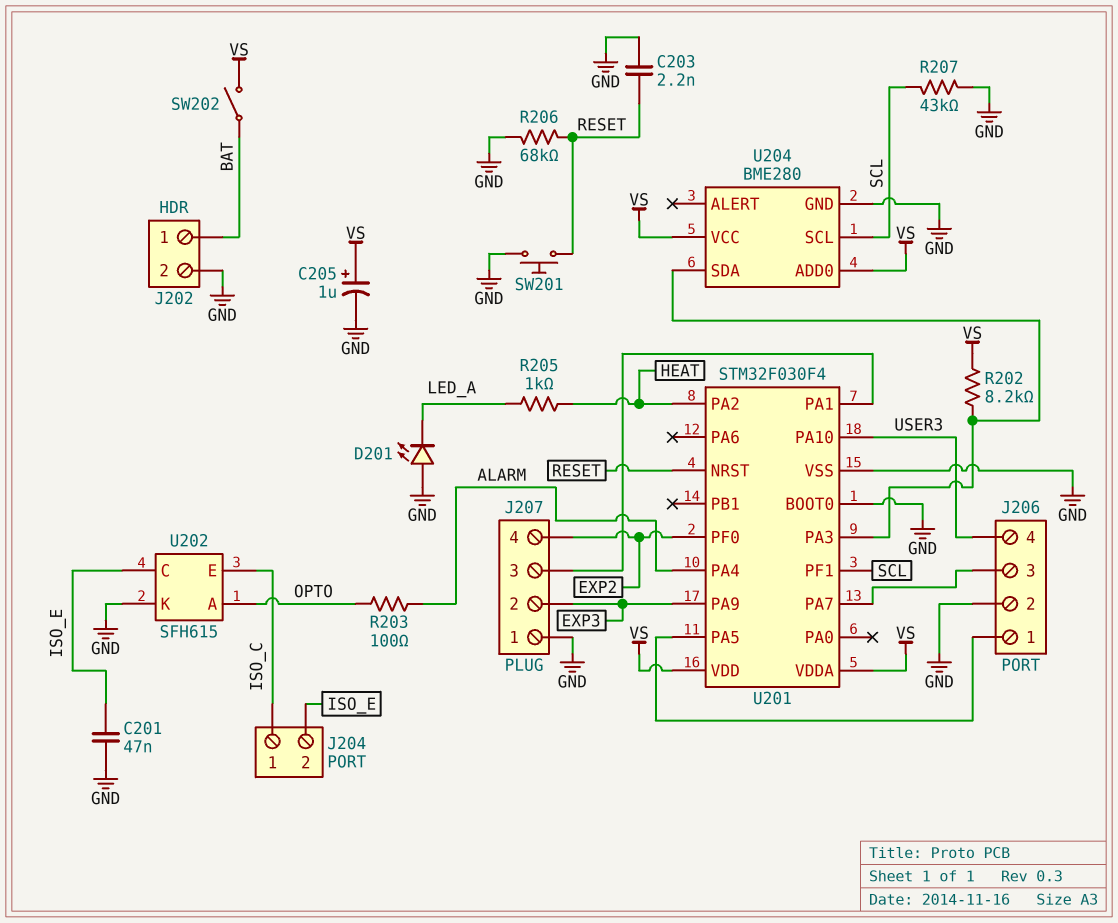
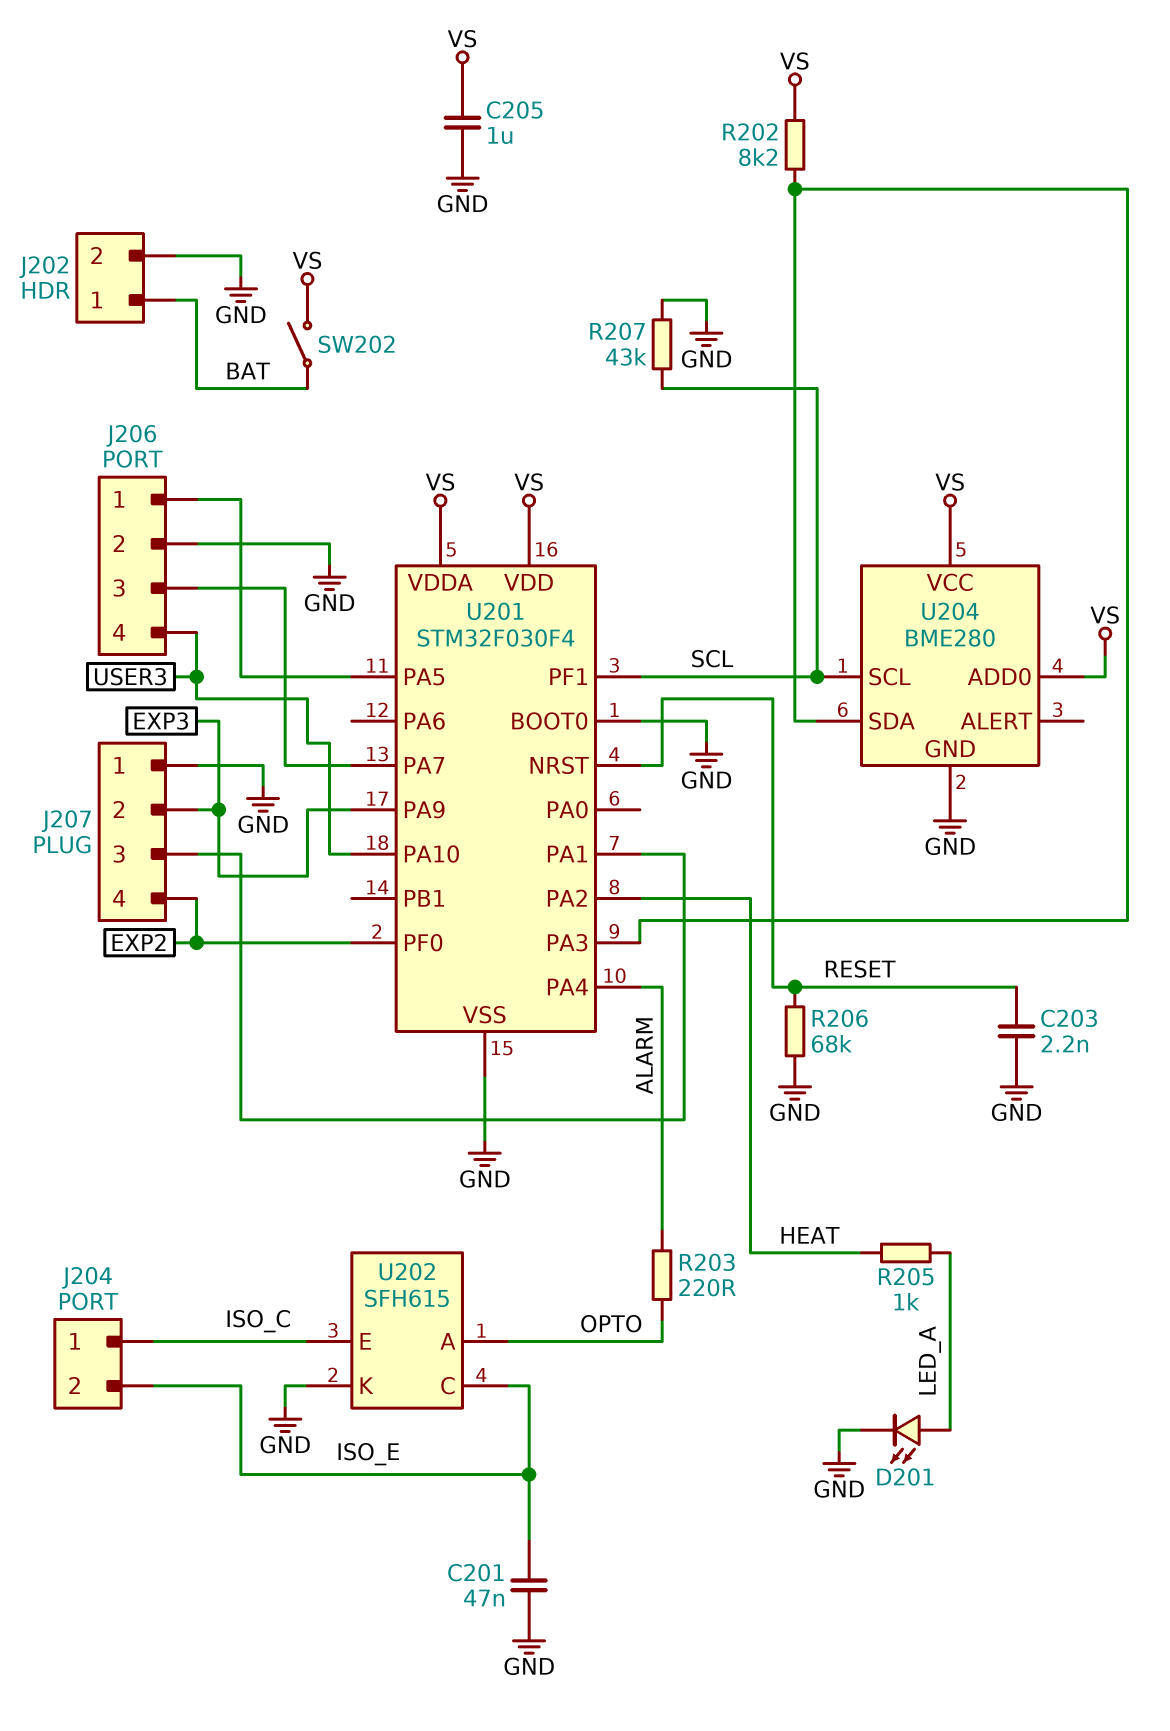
C205: 1uF (plus VS, minus GND) -> 1uF (GND, VS)
D201: LED (A GND, K LED_A) -> LED (A LED_A, K GND)
R203: 100 (ALARM, OPTO) -> 220 (ALARM, OPTO)
SW201: button (GND, RESET) -> none

